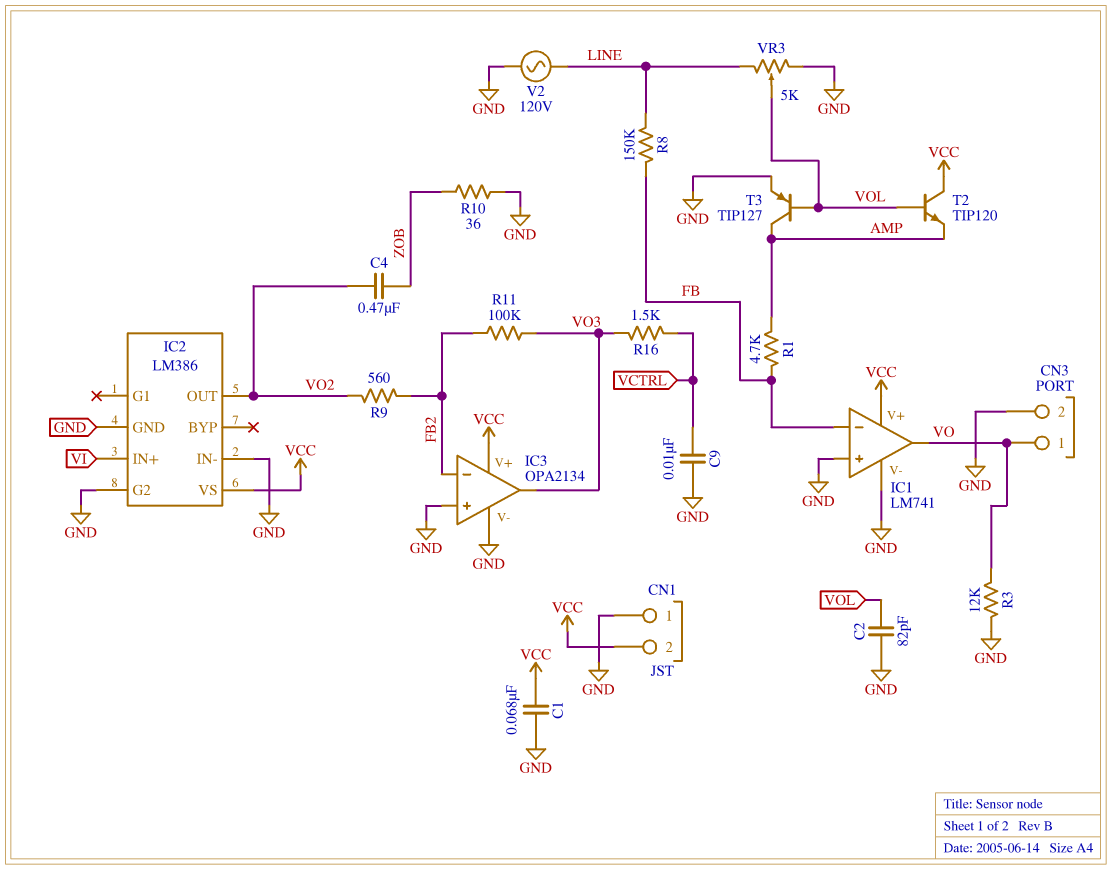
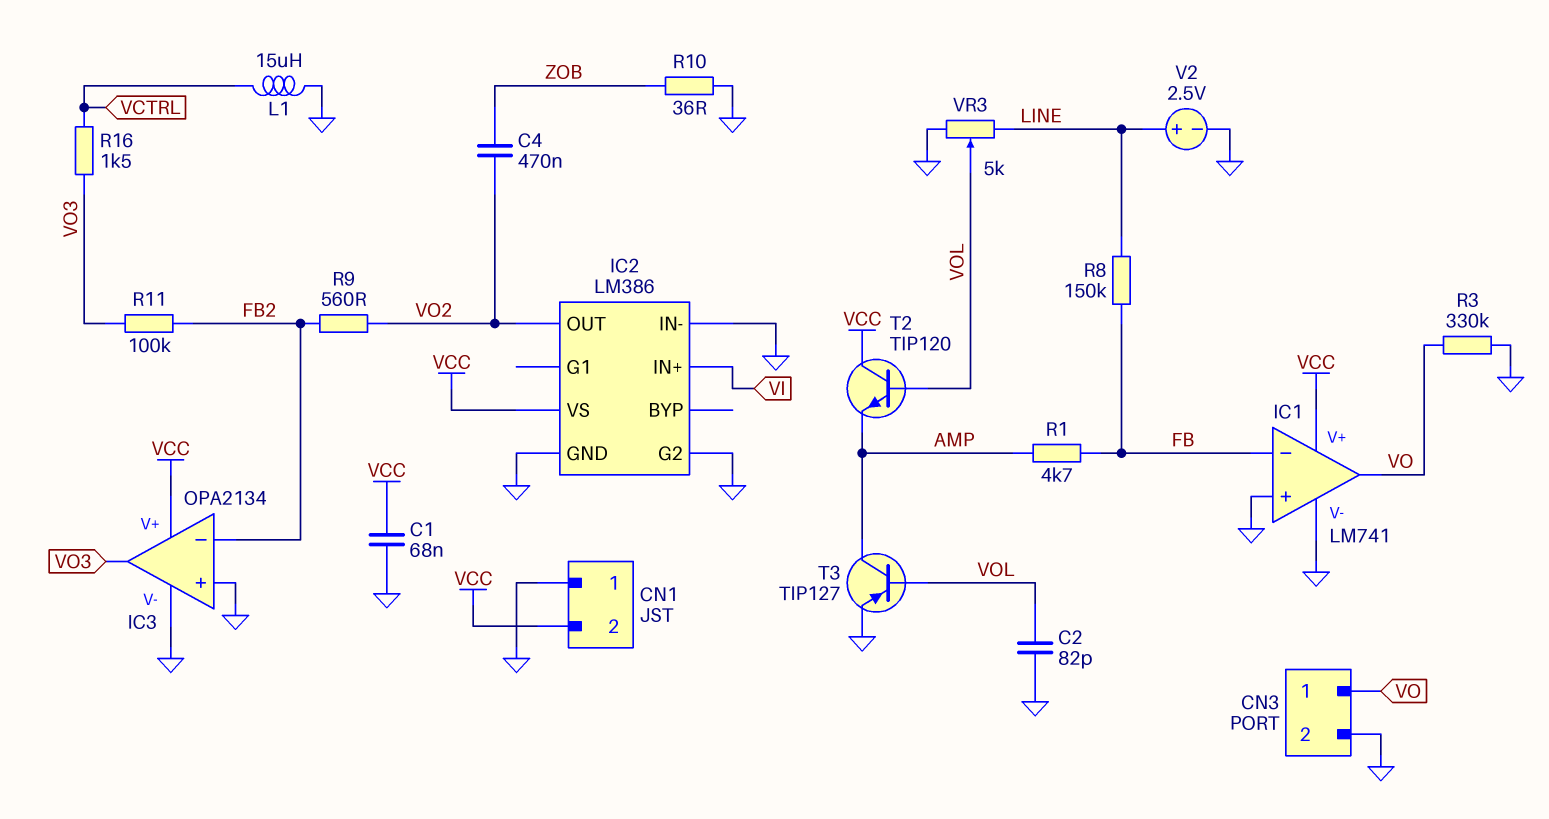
C9: 10nF (GND, VCTRL) -> none
L1: none -> 15uH (GND, VCTRL)
R3: 12k (GND, VO) -> 330k (GND, VO)
V2: AC 120V (GND, LINE) -> 2.5V (plus LINE, minus GND)

